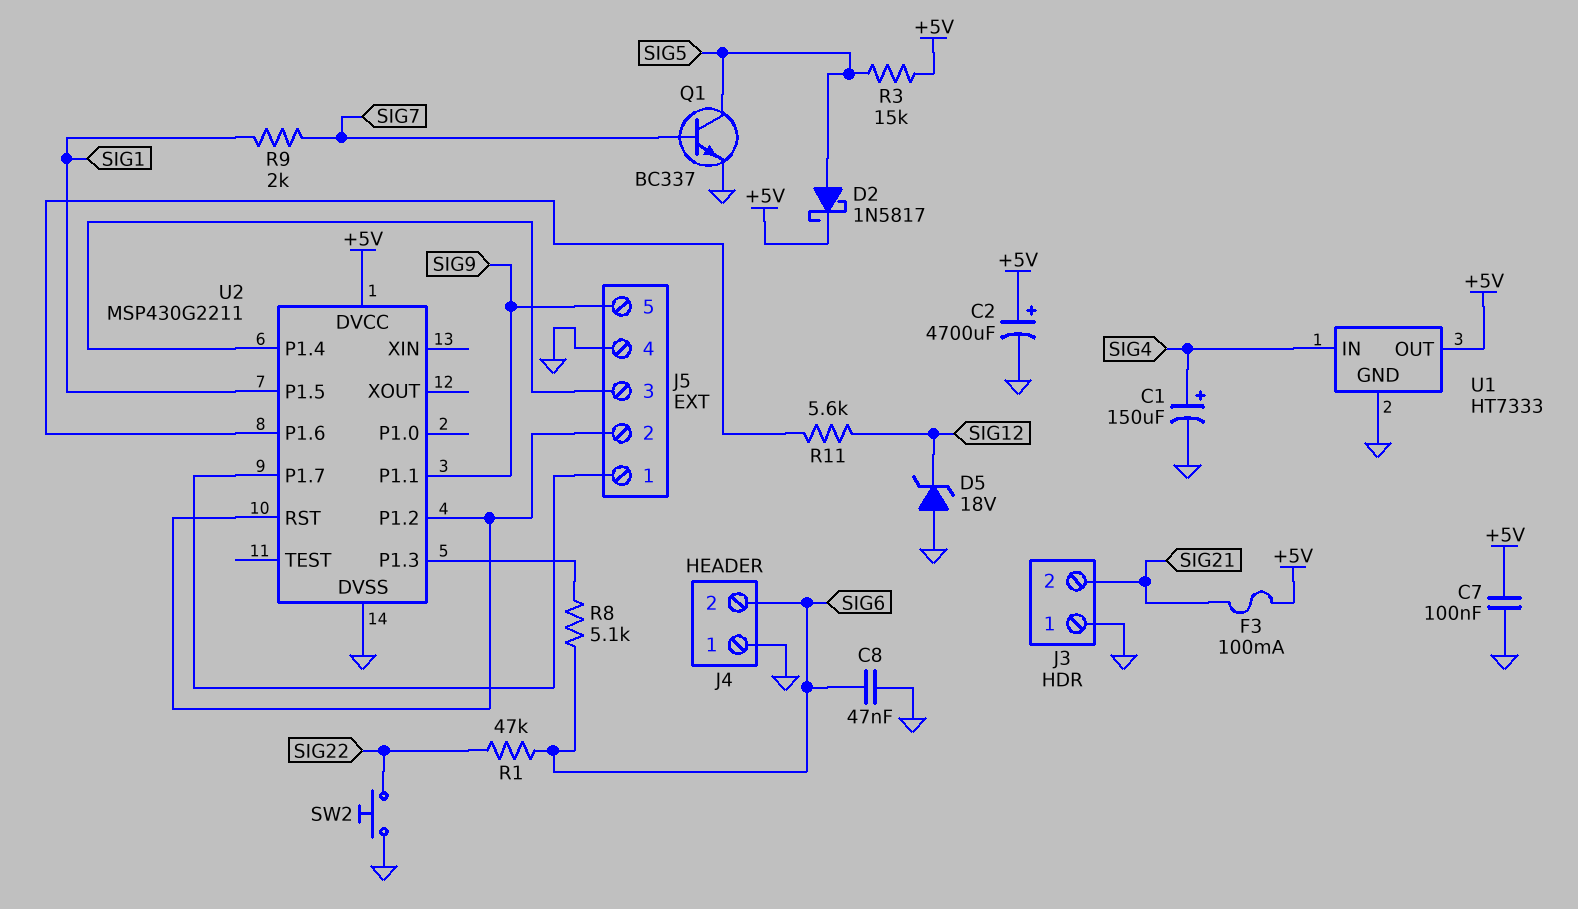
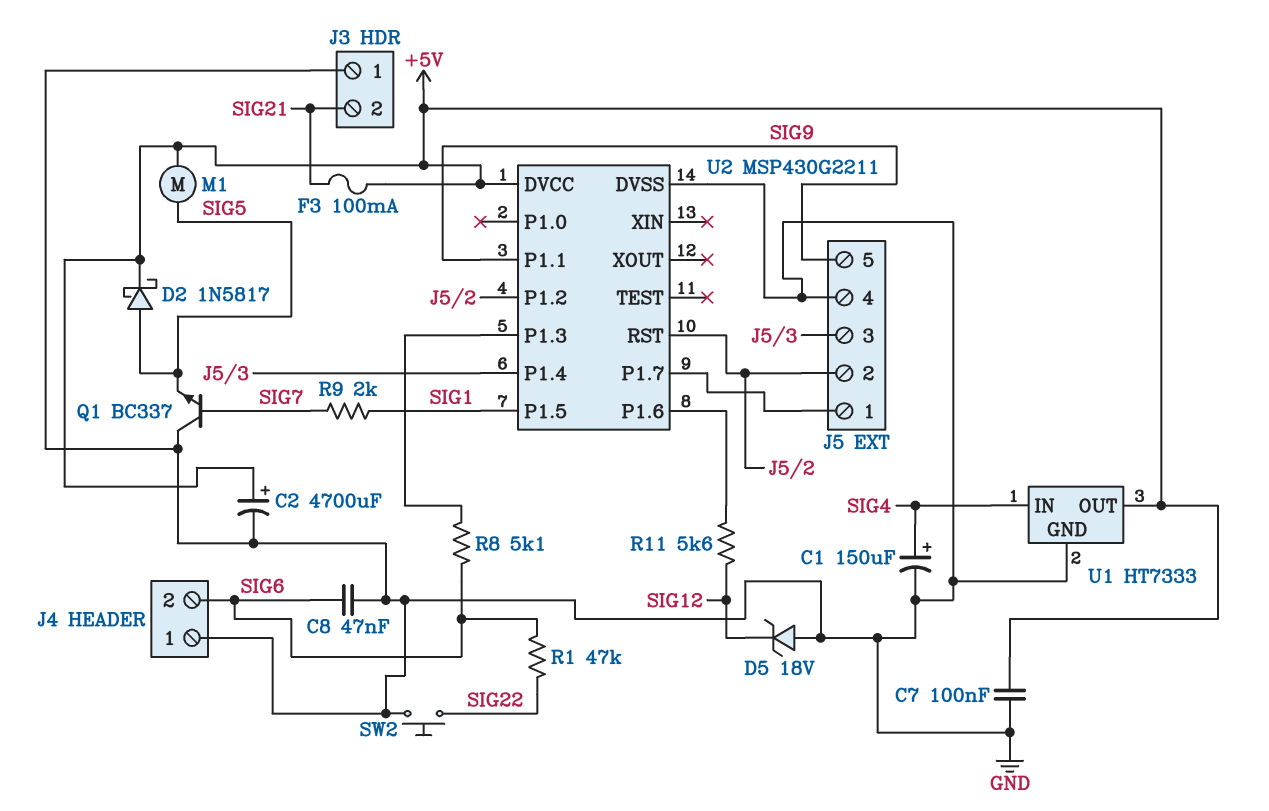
M1: none -> motor (+5V, SIG5)
Q1: NPN BC337 (B SIG7, C SIG5, E GND) -> NPN BC337 (B SIG7, C GND, E SIG5)
R3: 15k (+5V, SIG5) -> none

